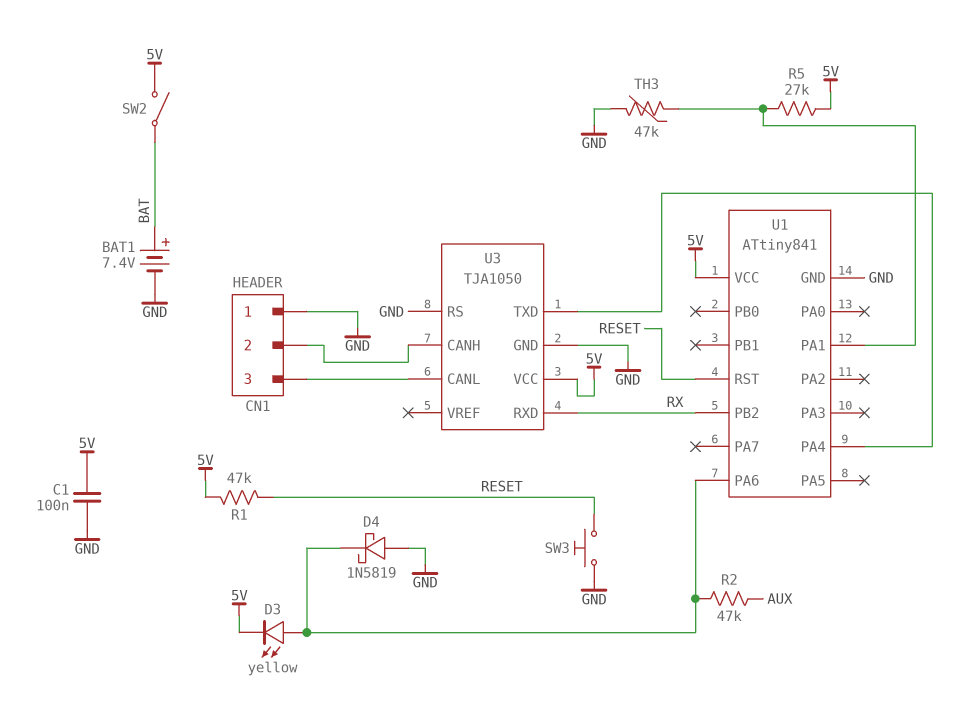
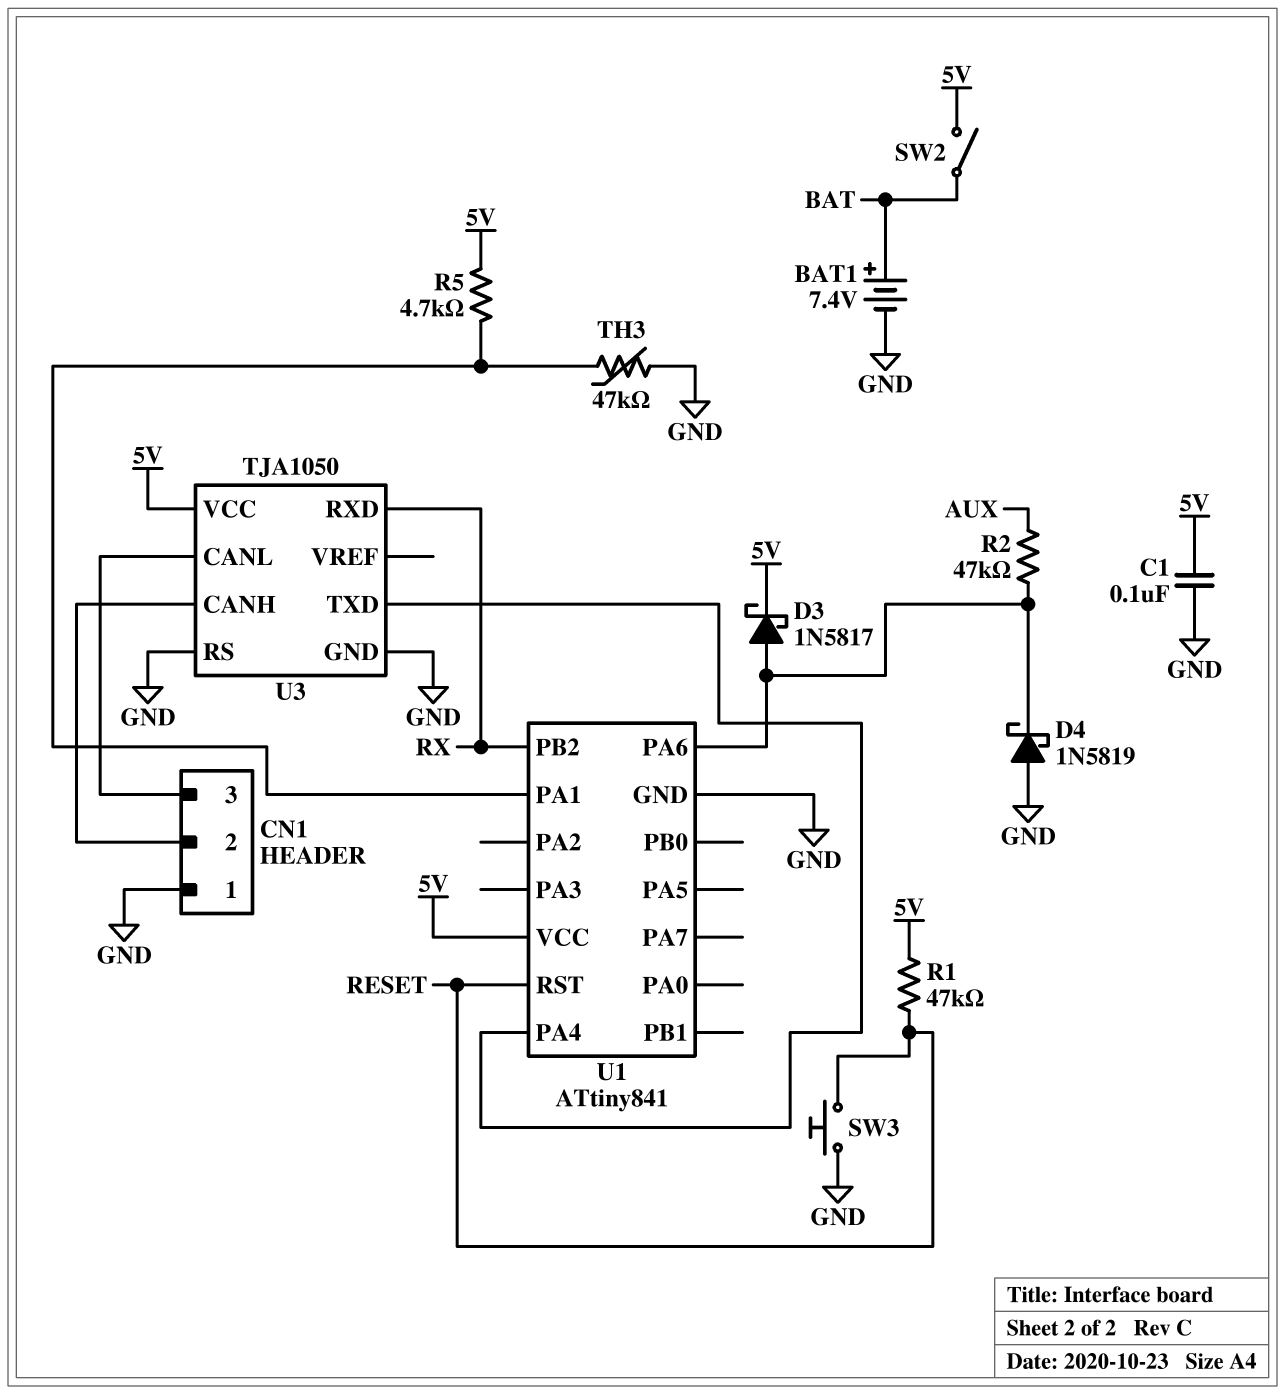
D3: LED yellow (A U1/PA6, K 5V) -> schottky 1N5817 (A U1/PA6, K 5V)
R5: 27k (5V, U1/PA1) -> 4.7k (5V, U1/PA1)

